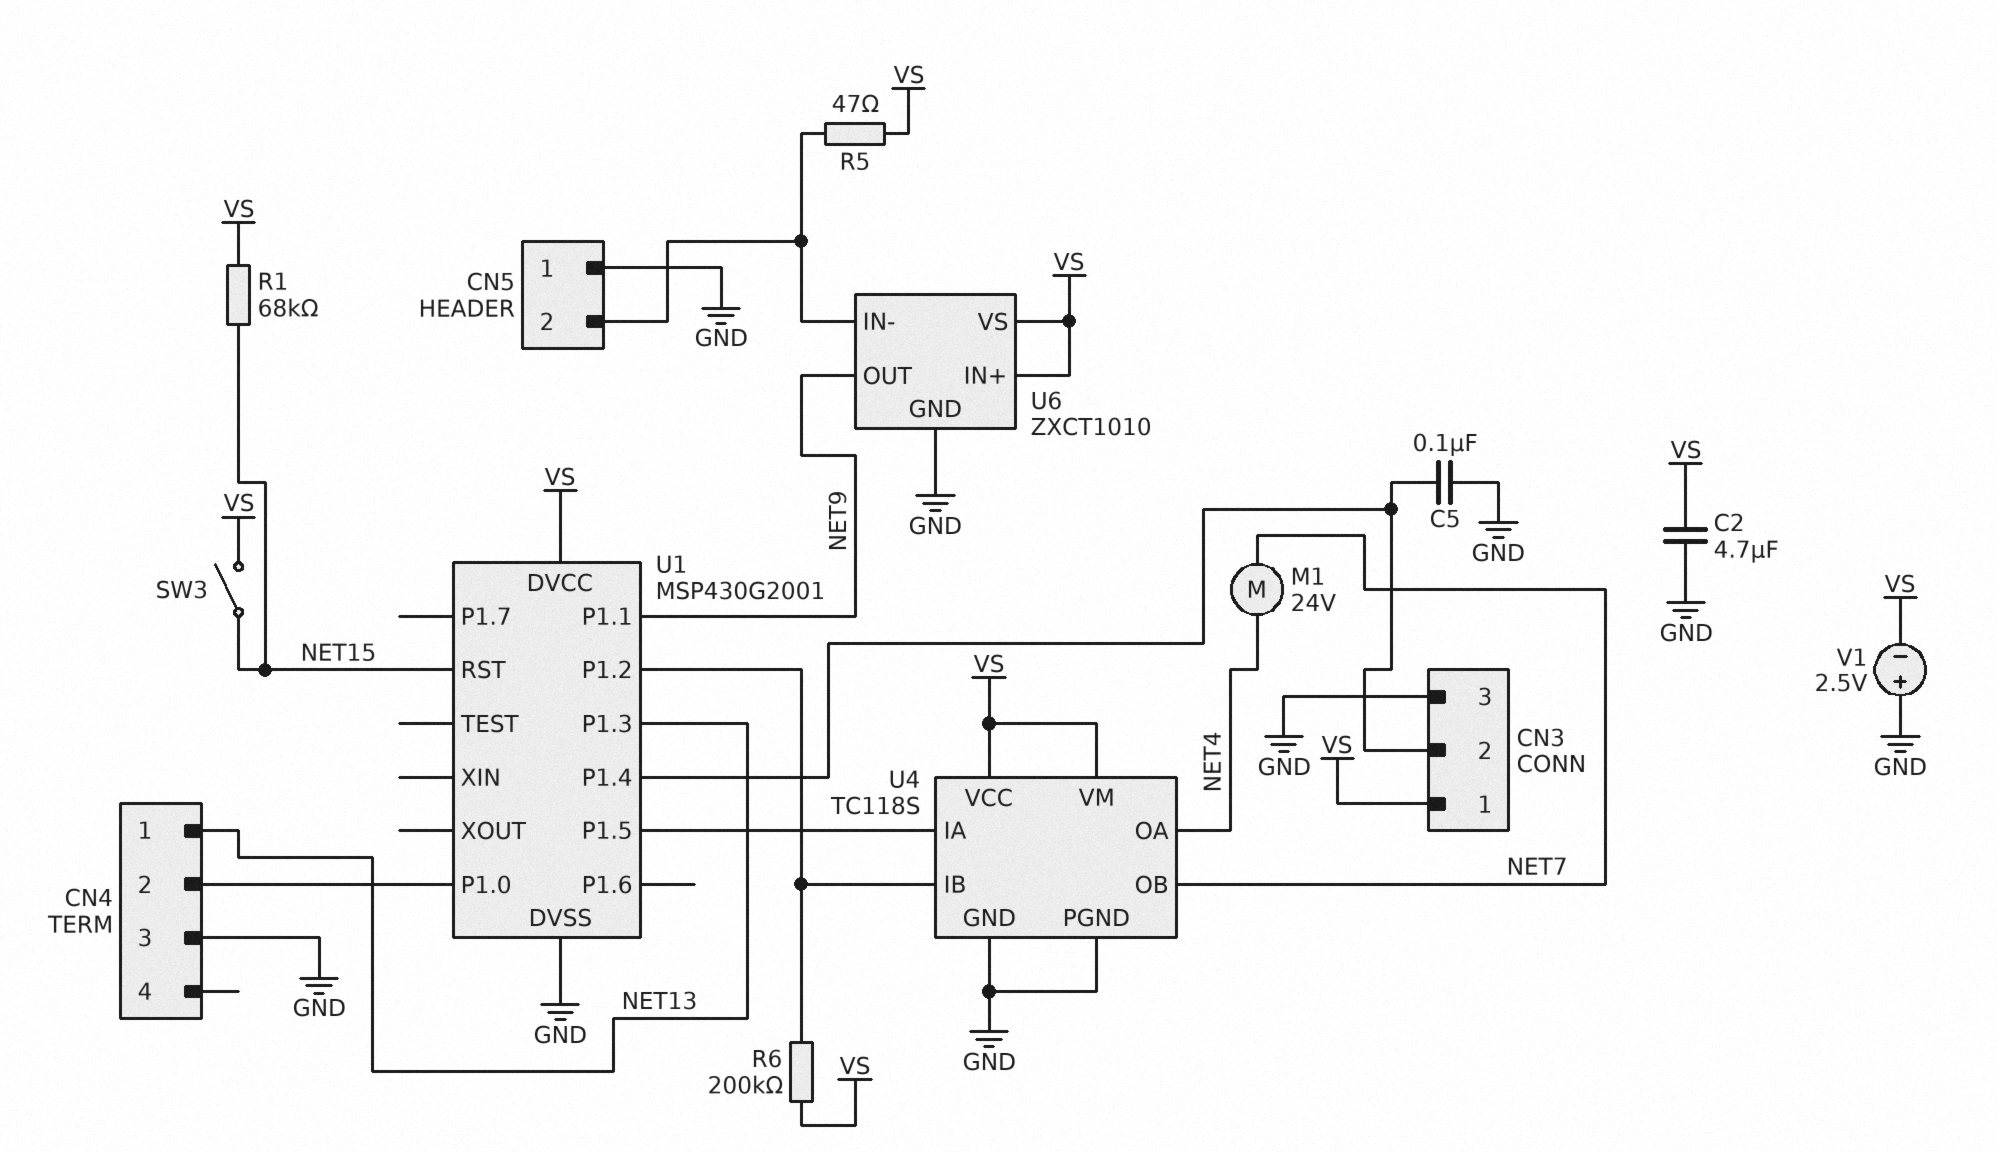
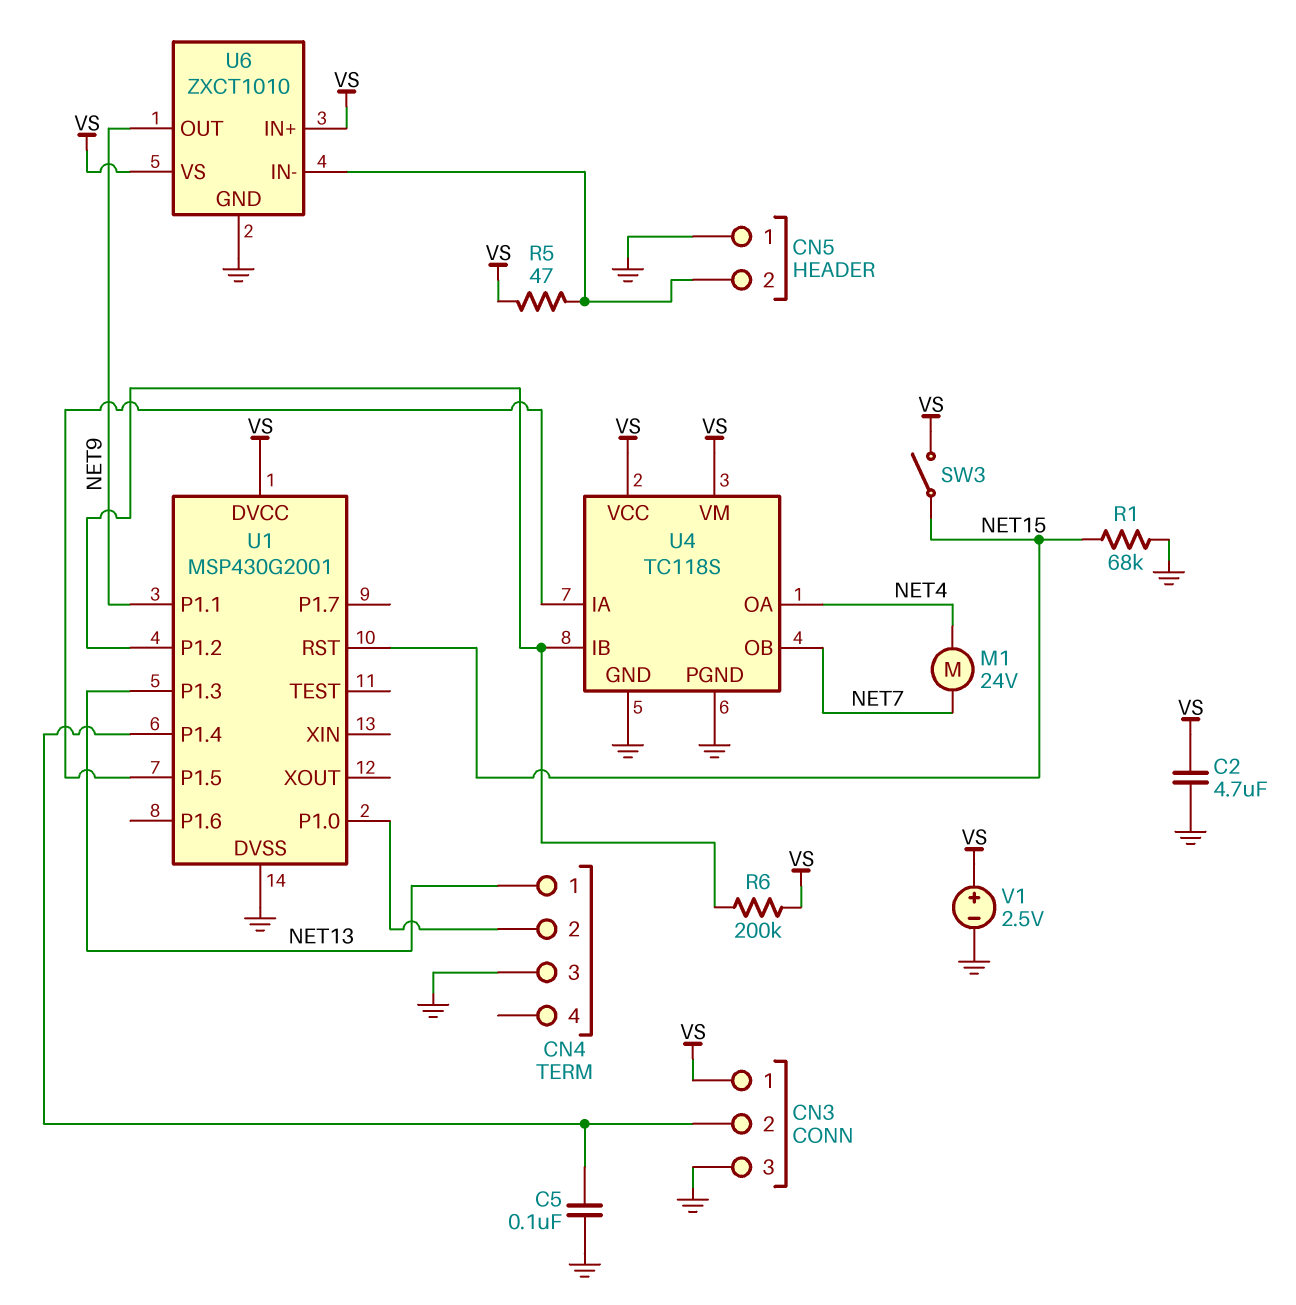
R1: 68k (NET15, VS) -> 68k (GND, NET15)
V1: 2.5V (plus GND, minus VS) -> 2.5V (plus VS, minus GND)

